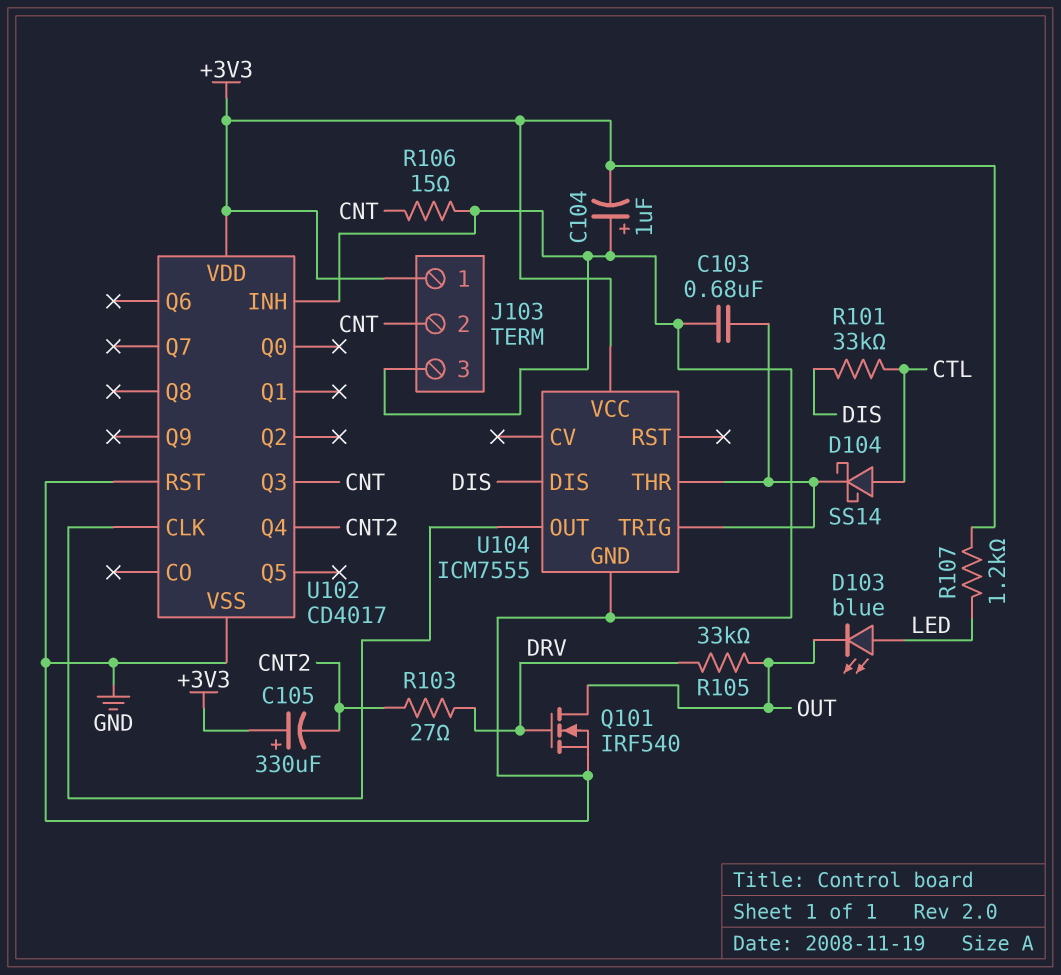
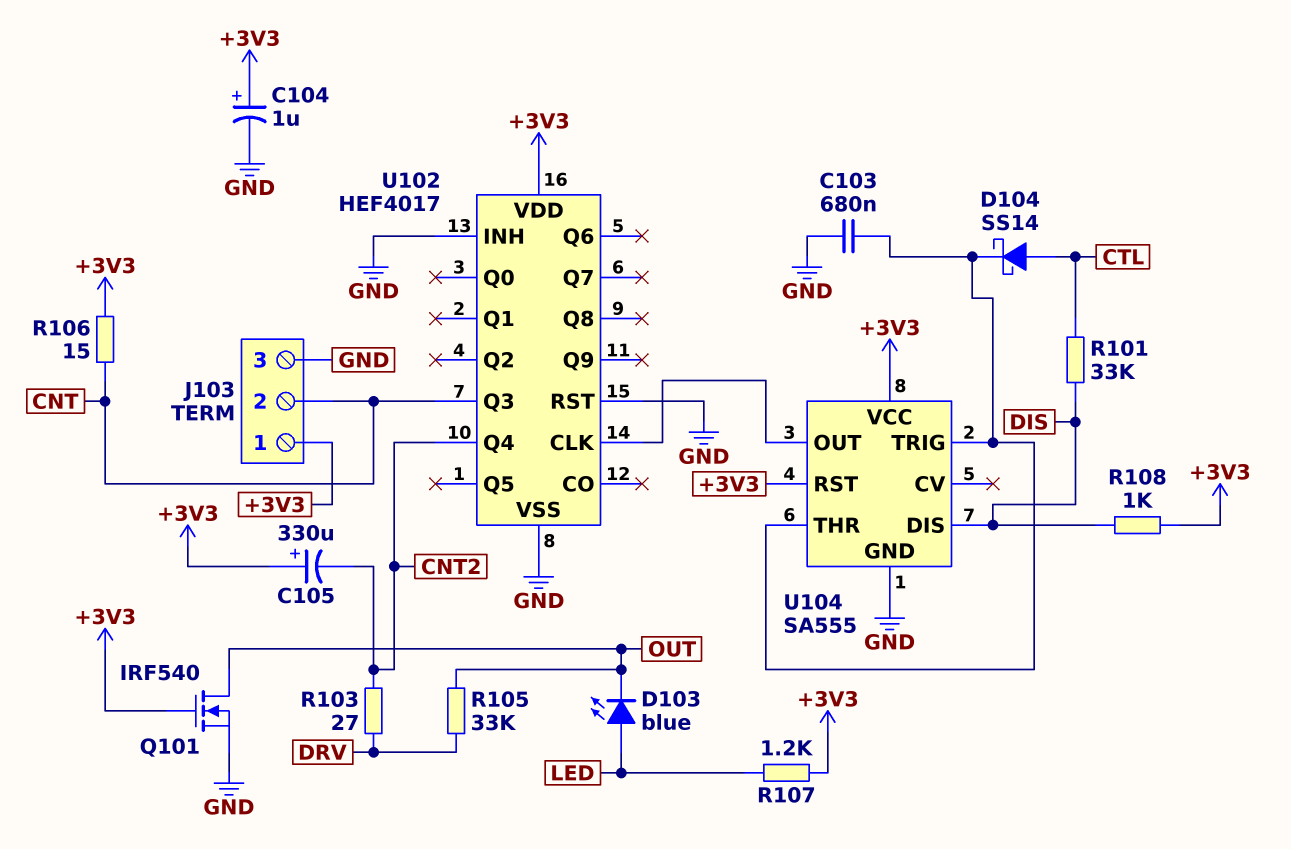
C104: 1uF (plus GND, minus +3V3) -> 1uF (plus +3V3, minus GND)
Q101: NMOS IRF540 (G DRV, D OUT, S GND) -> NMOS IRF540 (G +3V3, D OUT, S GND)
R106: 15 (CNT, GND) -> 15 (+3V3, CNT)
R108: none -> 1k (+3V3, DIS)
U102: CD4017 -> HEF4017
U104: ICM7555 -> SA555
U104 pin RST: none -> +3V3

